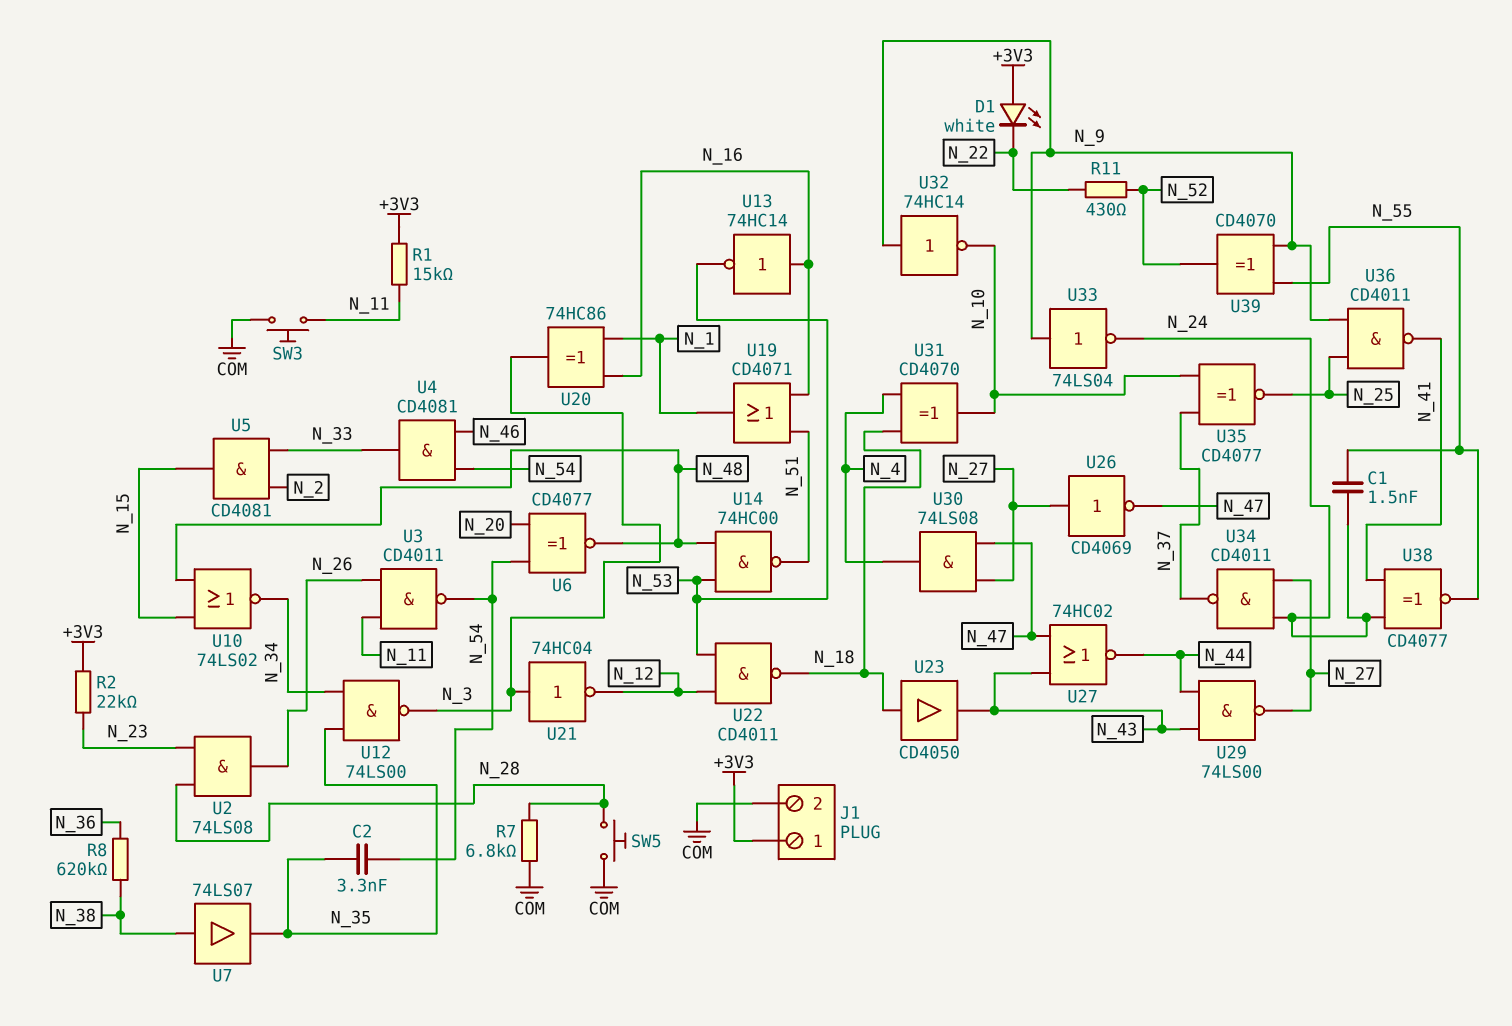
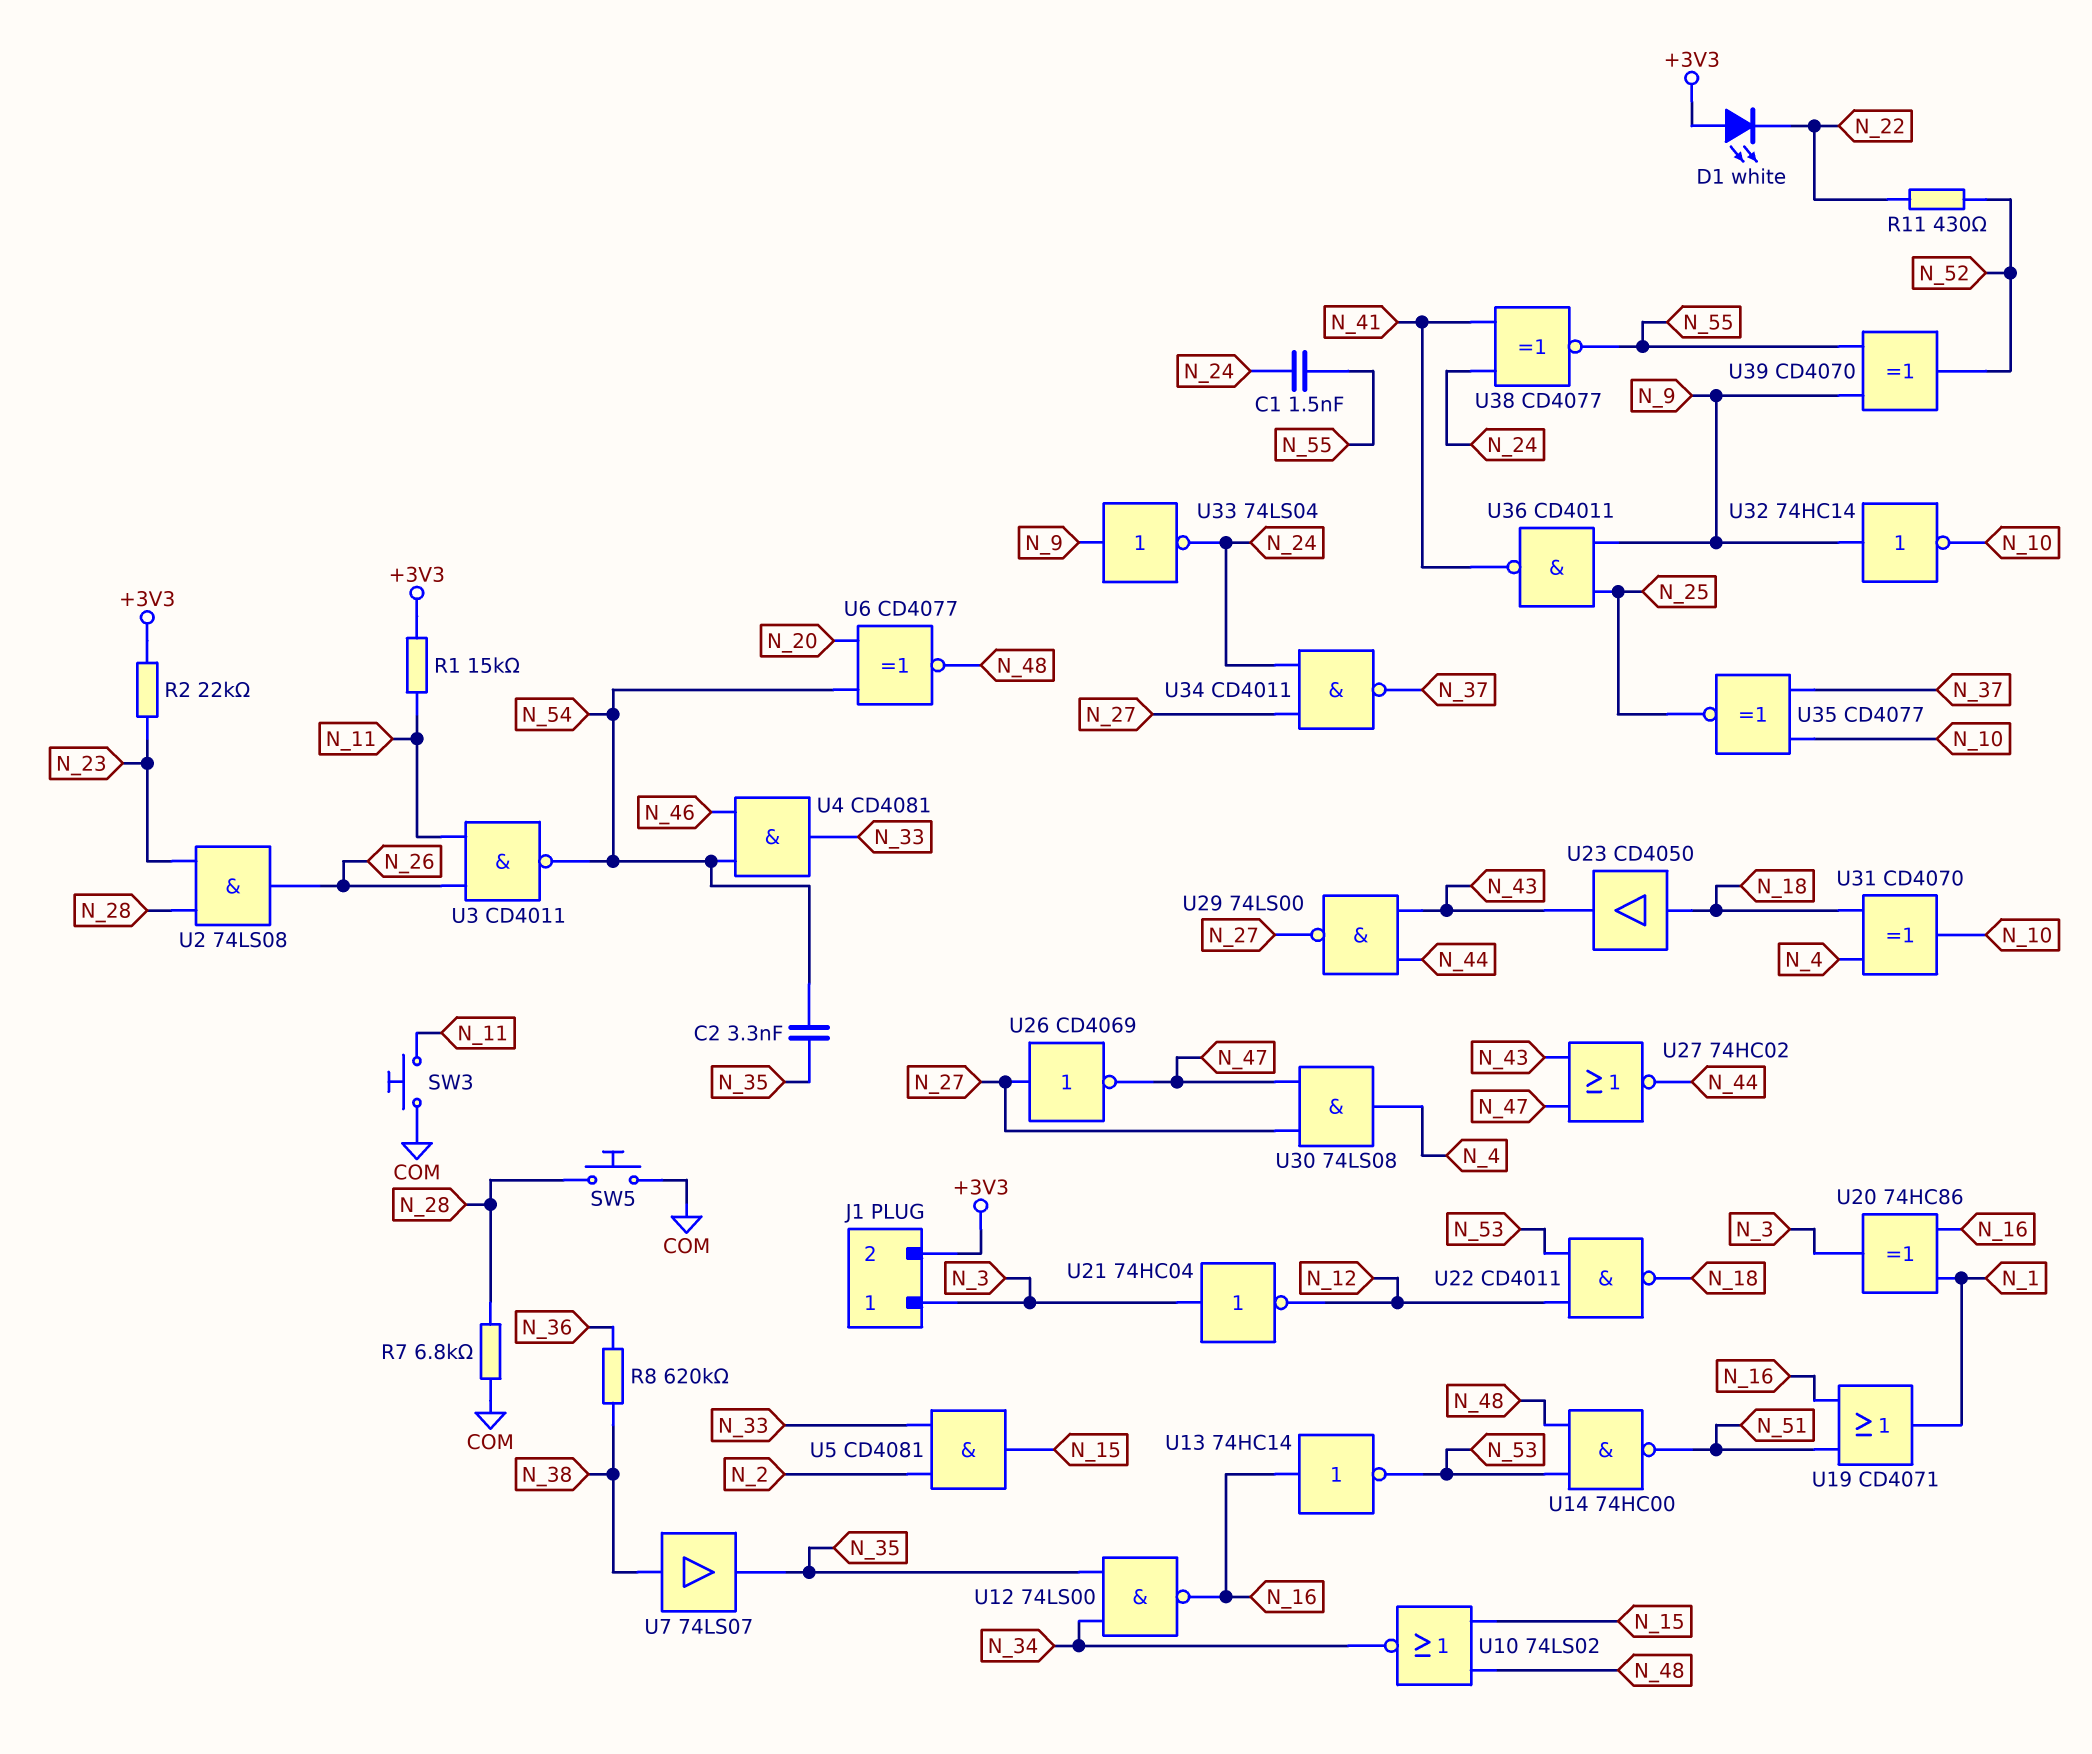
J1 pin 1: +3V3 -> N_3
J1 pin 2: COM -> +3V3
U12: NAND 74LS00 (in N_34, in N_35, out N_3) -> NAND 74LS00 (in N_34, in N_35, out N_16)

